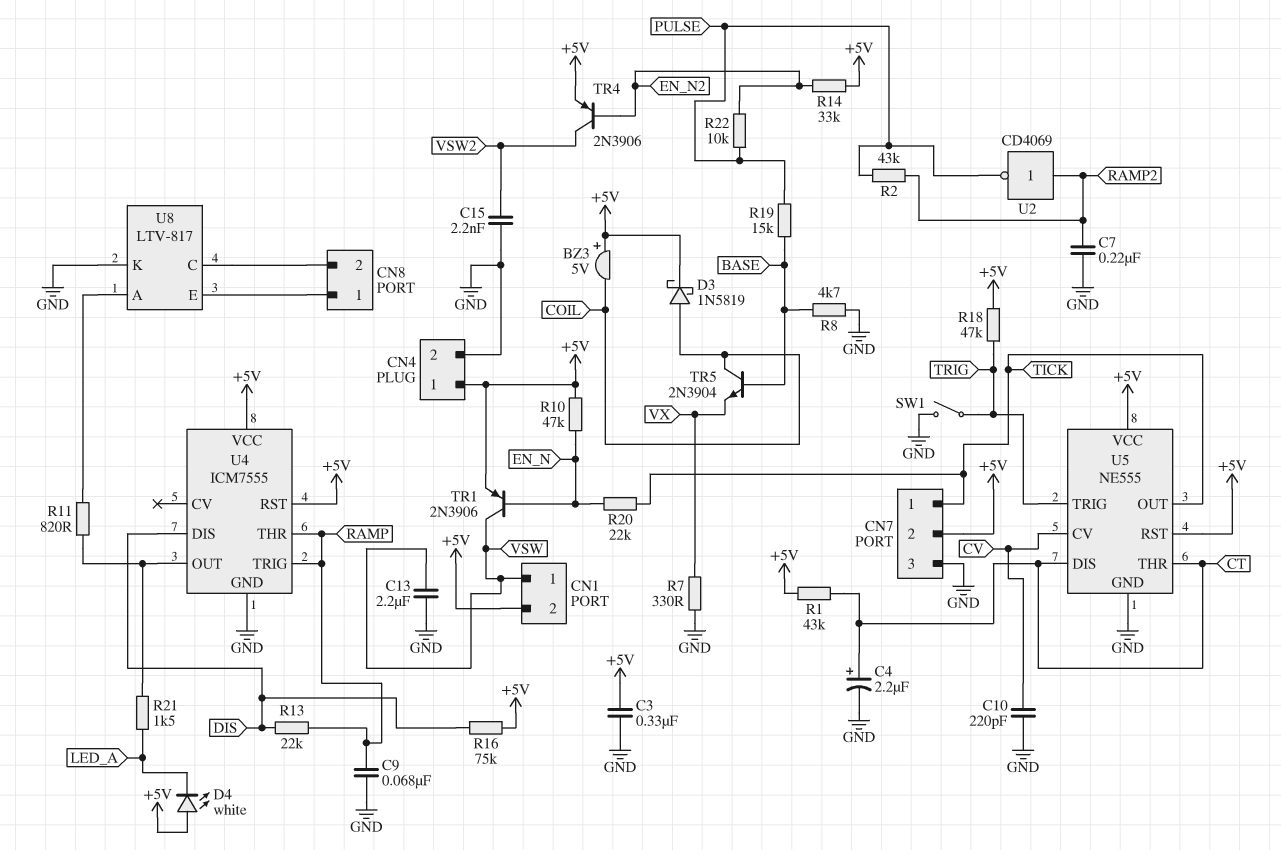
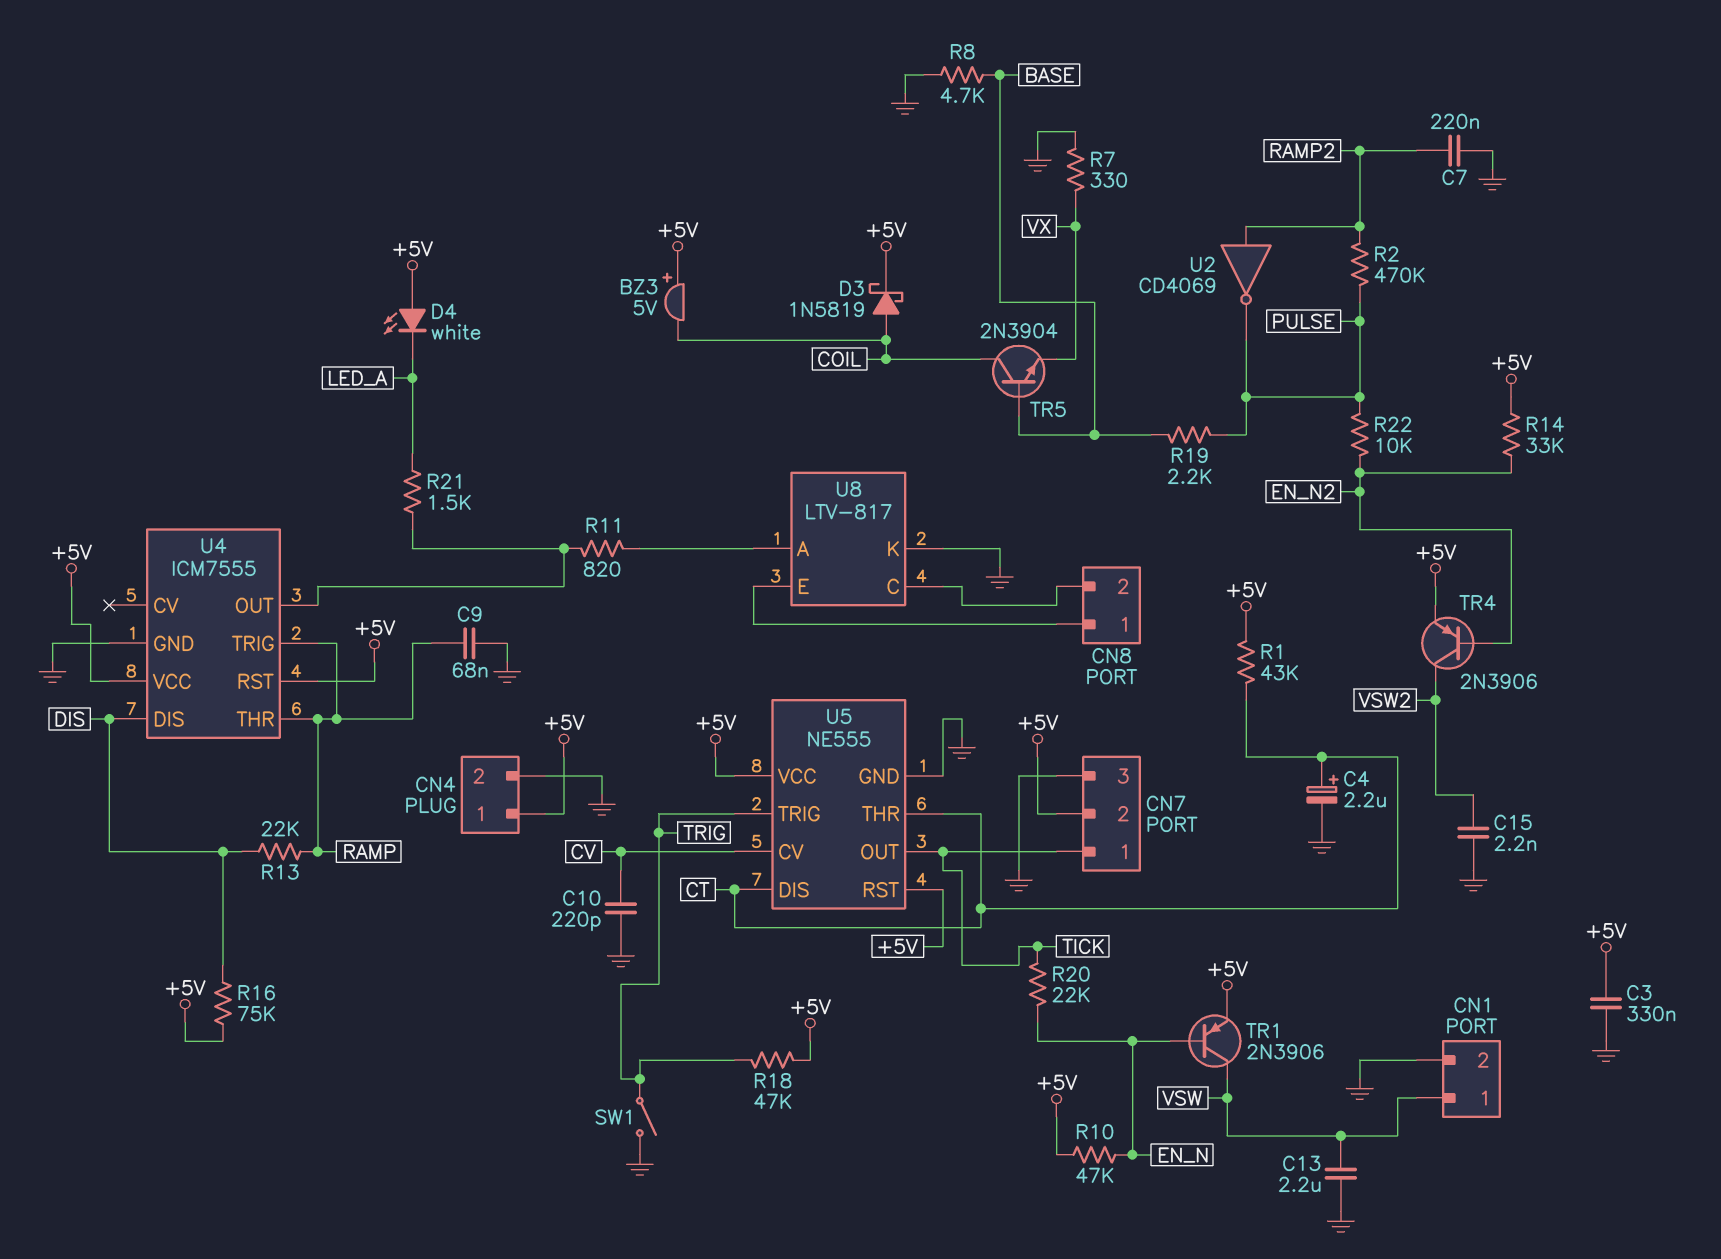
CN1 pin 2: +5V -> GND
R2: 43k (PULSE, RAMP2) -> 470k (PULSE, RAMP2)
R19: 15k (BASE, PULSE) -> 2.2k (BASE, PULSE)

